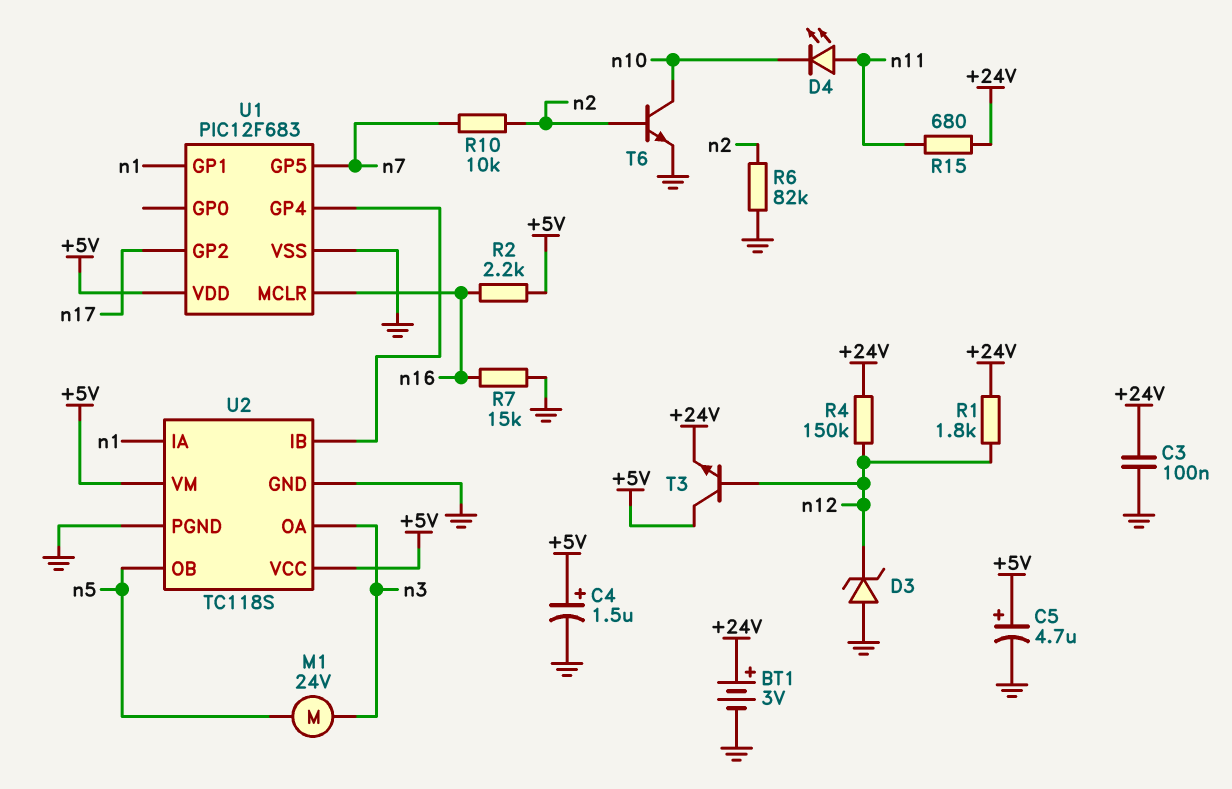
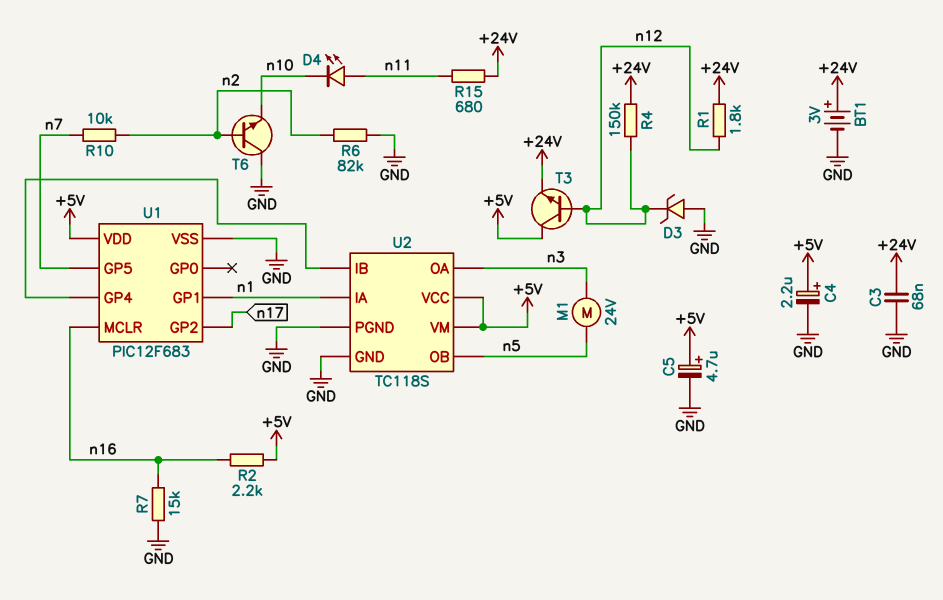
C3: 100nF (+24V, GND) -> 68nF (+24V, GND)
C4: 1.5uF (plus +5V, minus GND) -> 2.2uF (plus +5V, minus GND)
T6: NPN (B n2, C n10, E GND) -> NPN (B n2, C GND, E n10)

